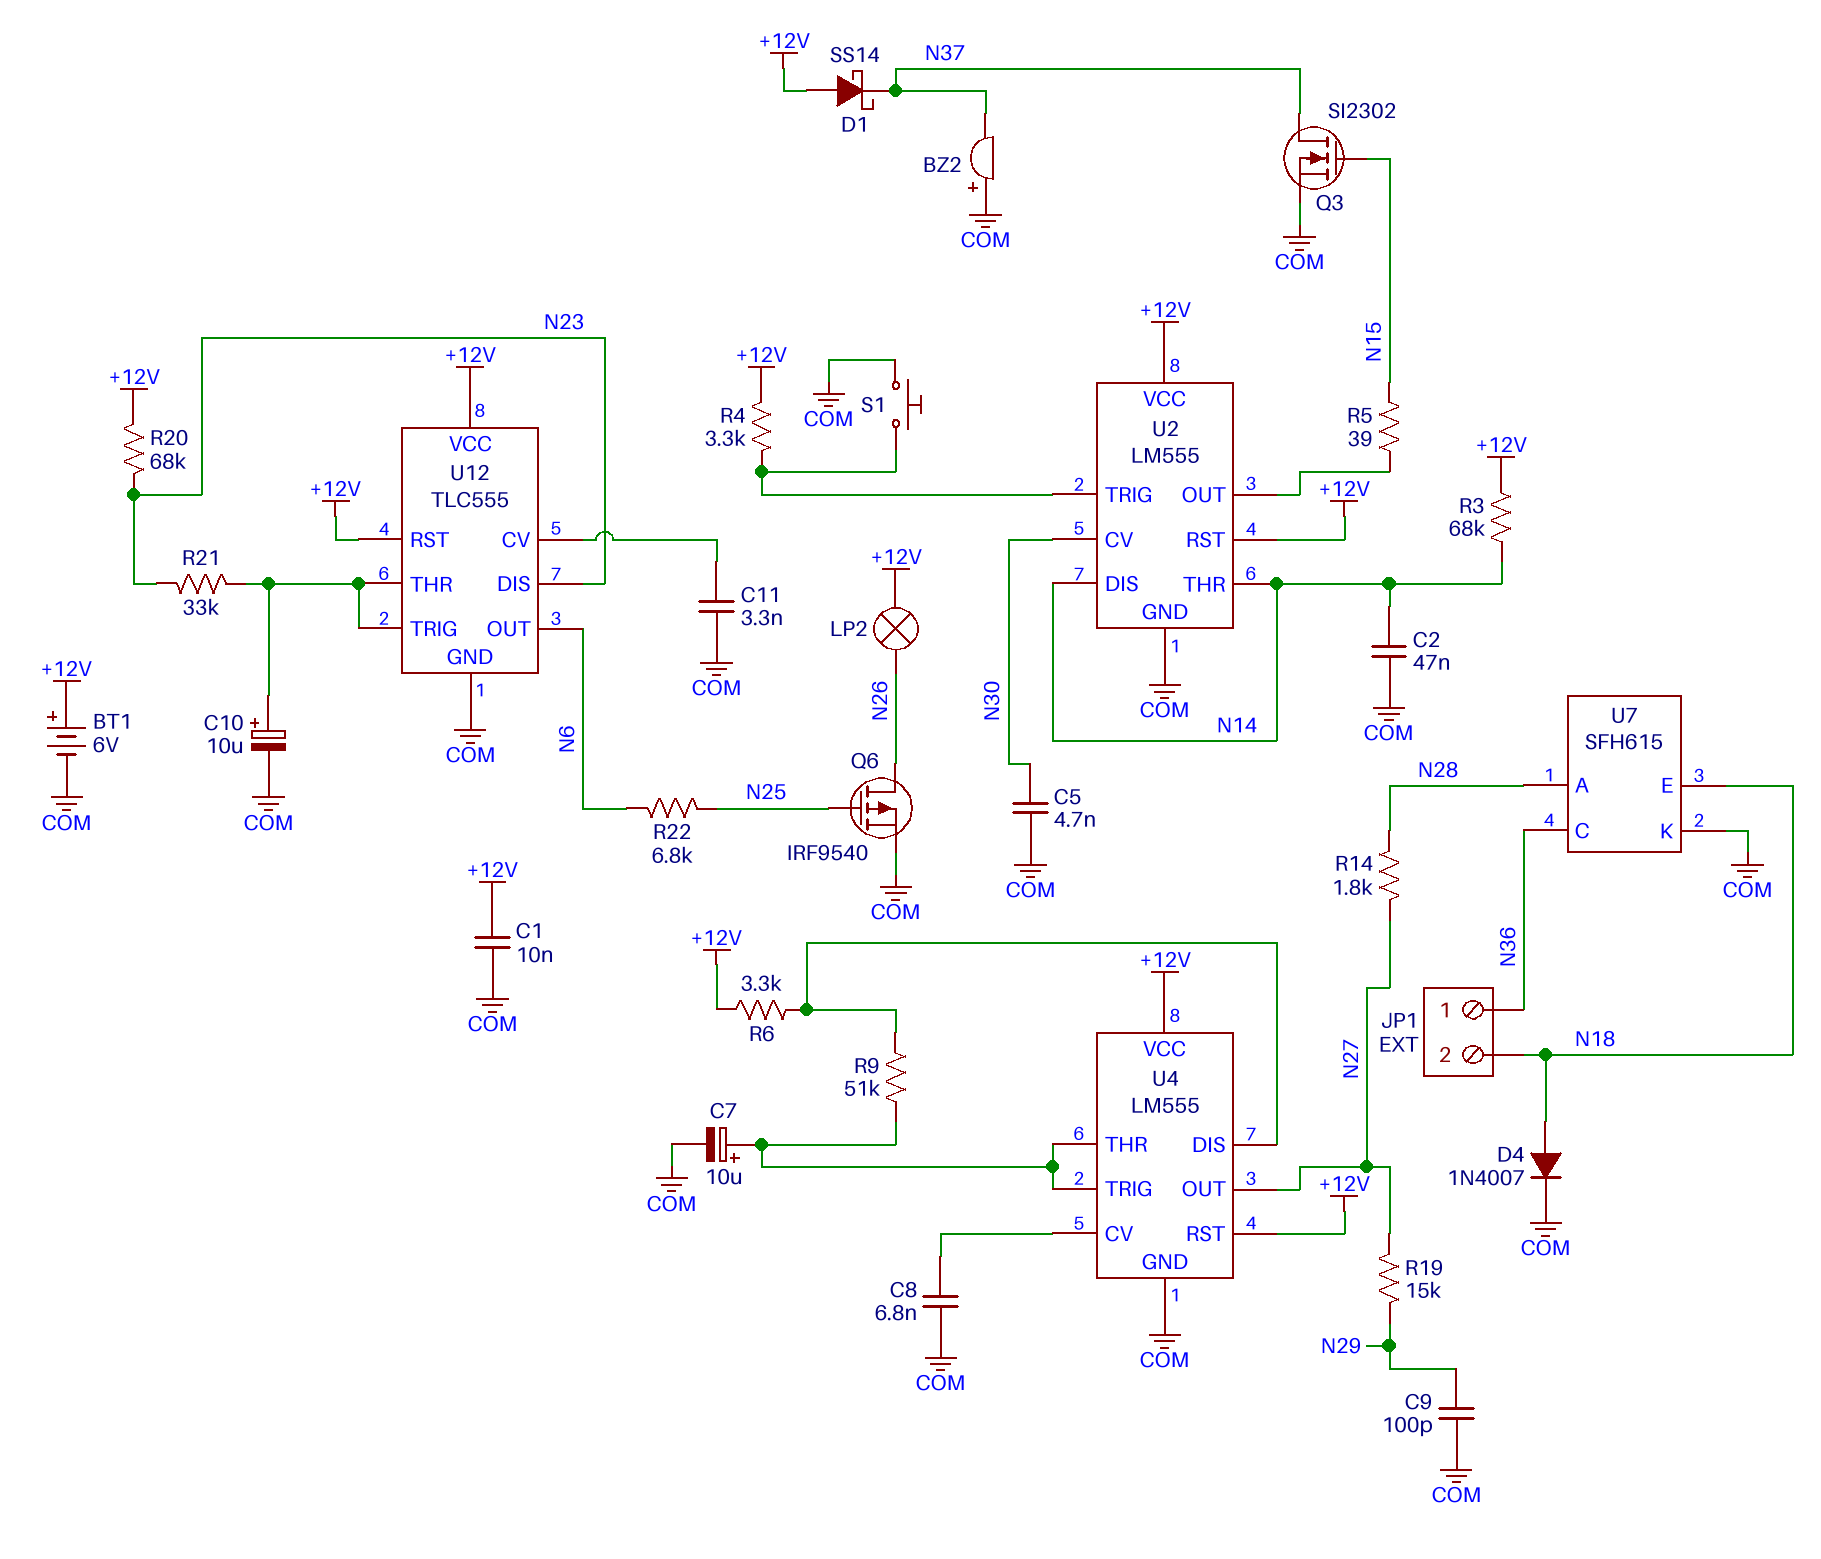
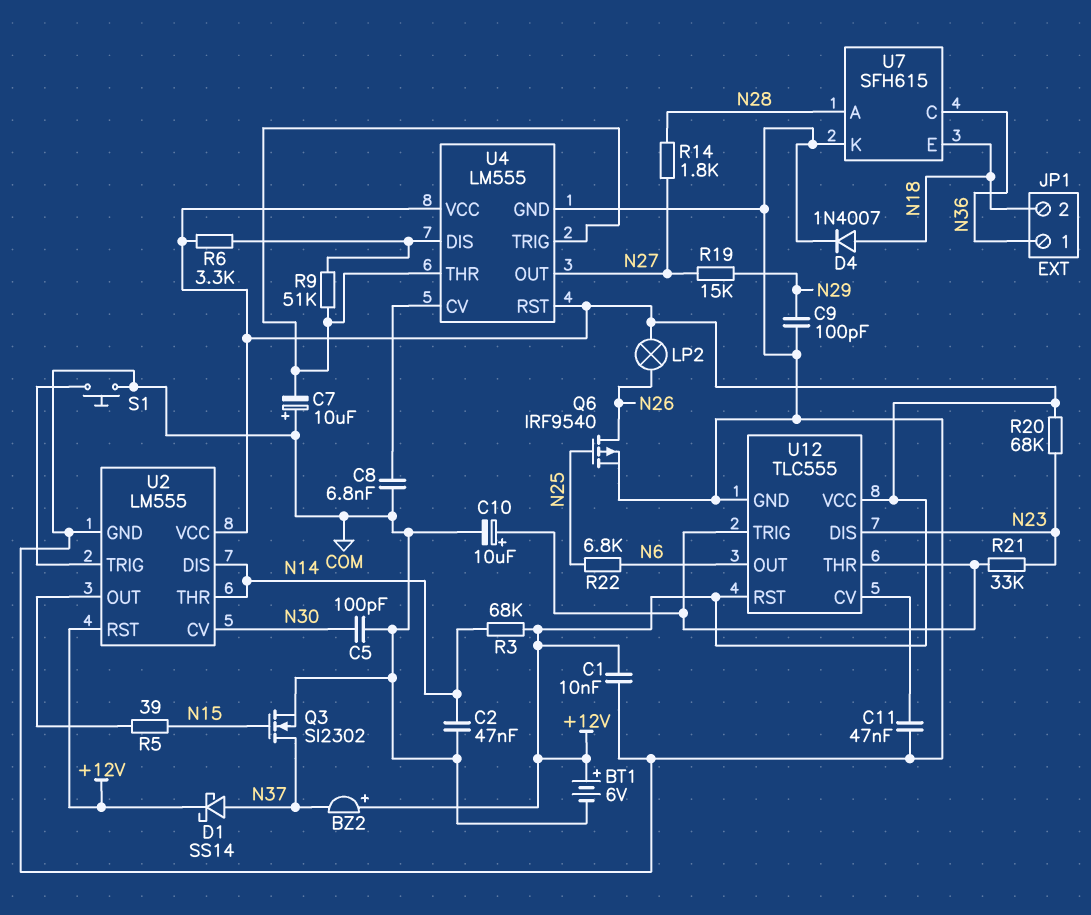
BZ2: buzzer (plus COM, minus N37) -> buzzer (plus +12V, minus N37)
C5: 4.7nF (COM, N30) -> 100pF (COM, N30)
C7: 10uF (plus U4/THR, minus COM) -> 10uF (plus COM, minus U4/THR)
C11: 3.3nF (COM, U12/CV) -> 47nF (COM, U12/CV)
D1: schottky SS14 (A +12V, K N37) -> schottky SS14 (A N37, K +12V)
R4: 3.3k (+12V, U2/TRIG) -> none

